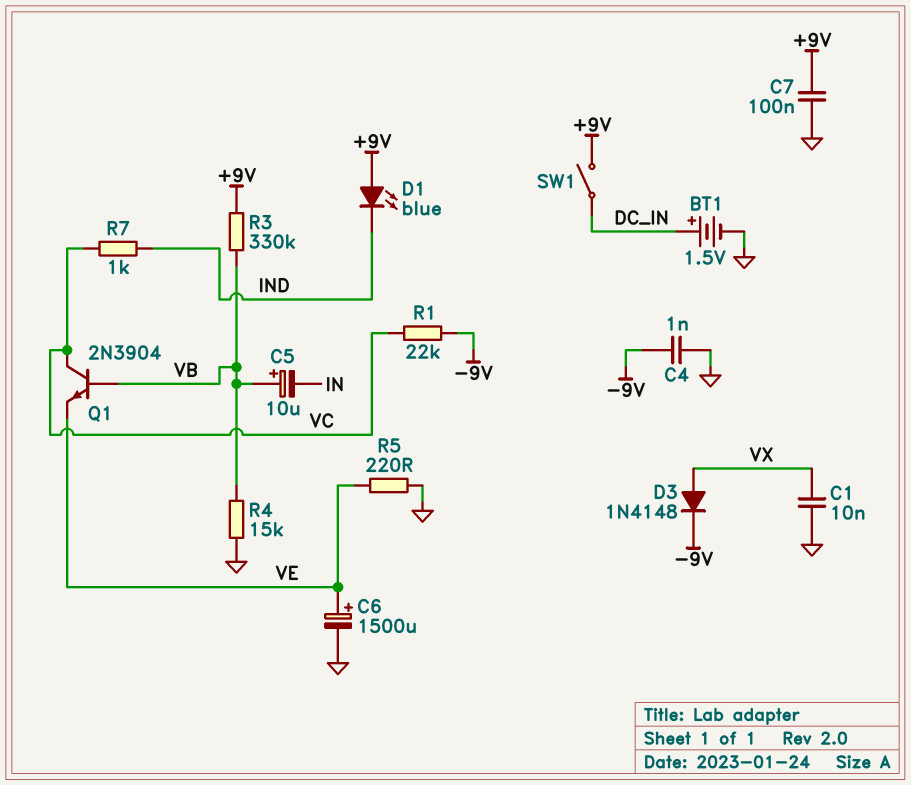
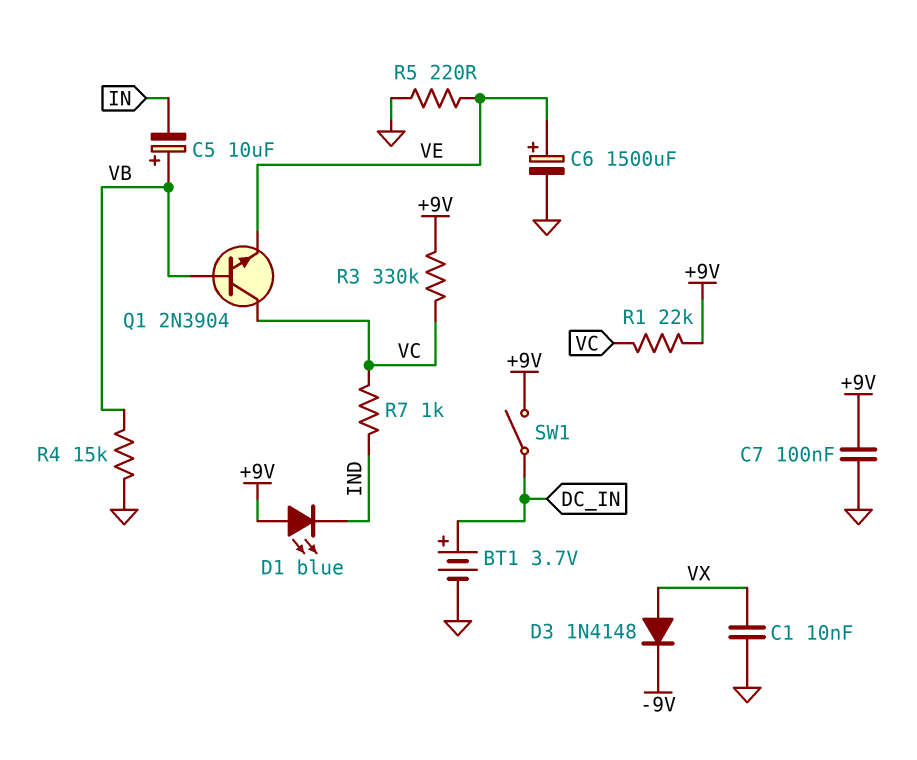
BT1: 1.5V (plus DC_IN, minus GND) -> 3.7V (plus DC_IN, minus GND)
C4: 1nF (-9V, GND) -> none
R1: 22k (-9V, VC) -> 22k (+9V, VC)
R3: 330k (+9V, VB) -> 330k (+9V, VC)

